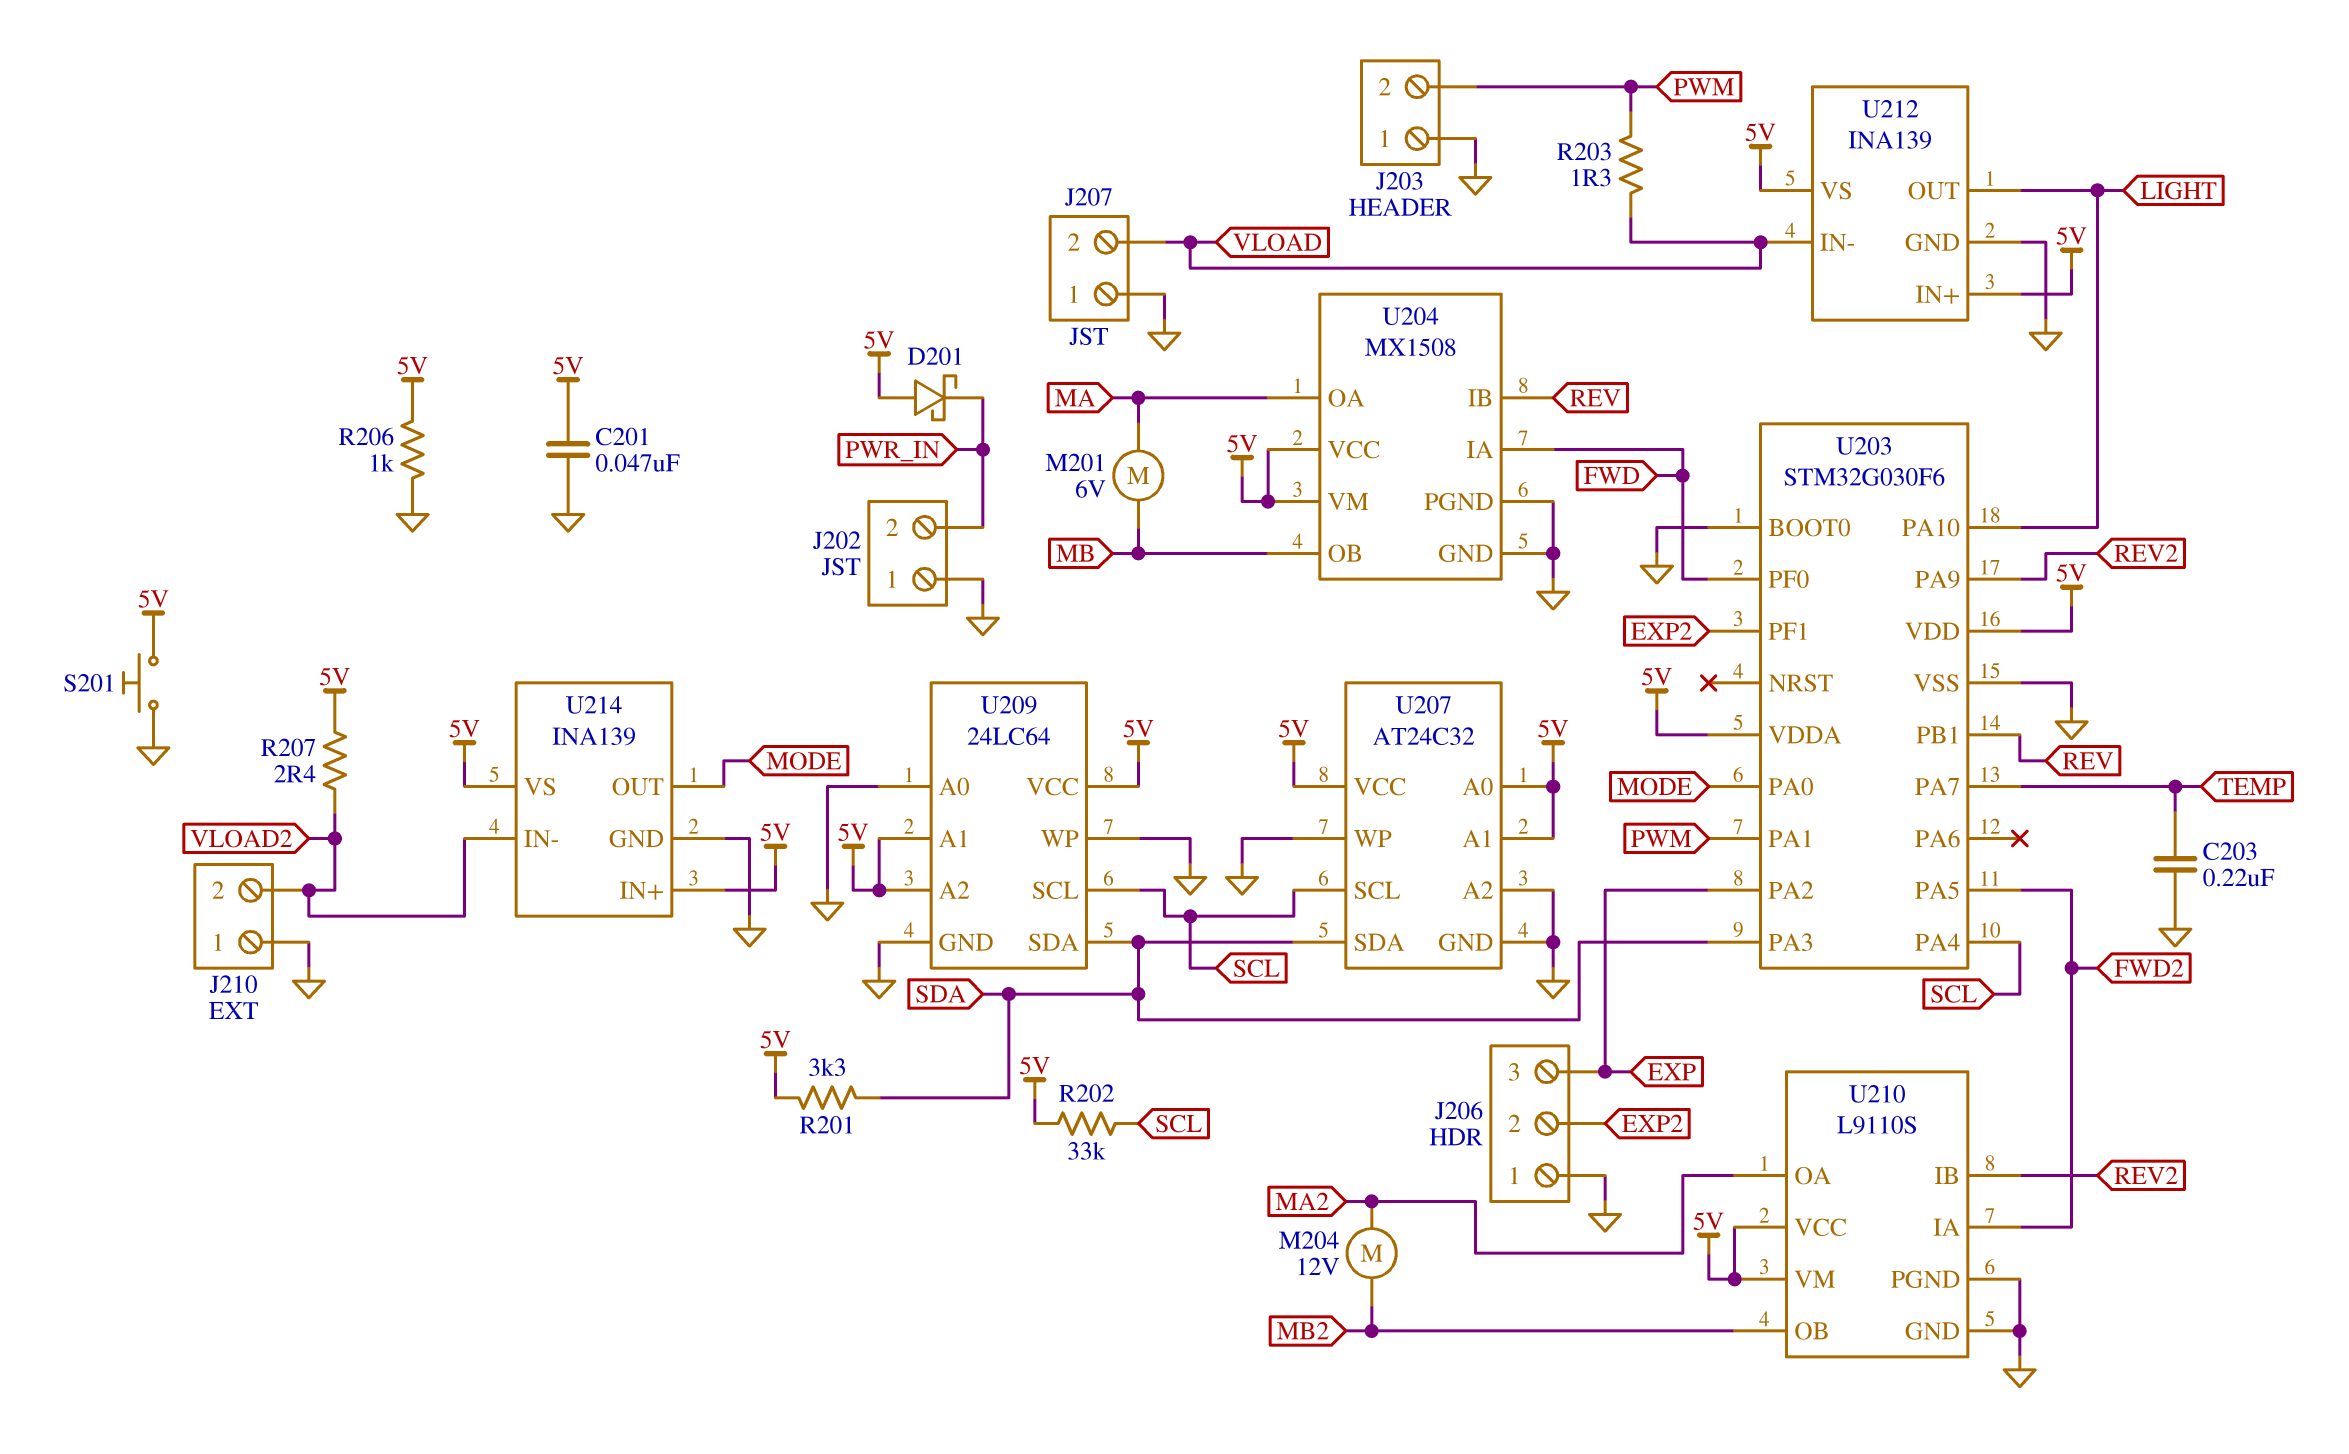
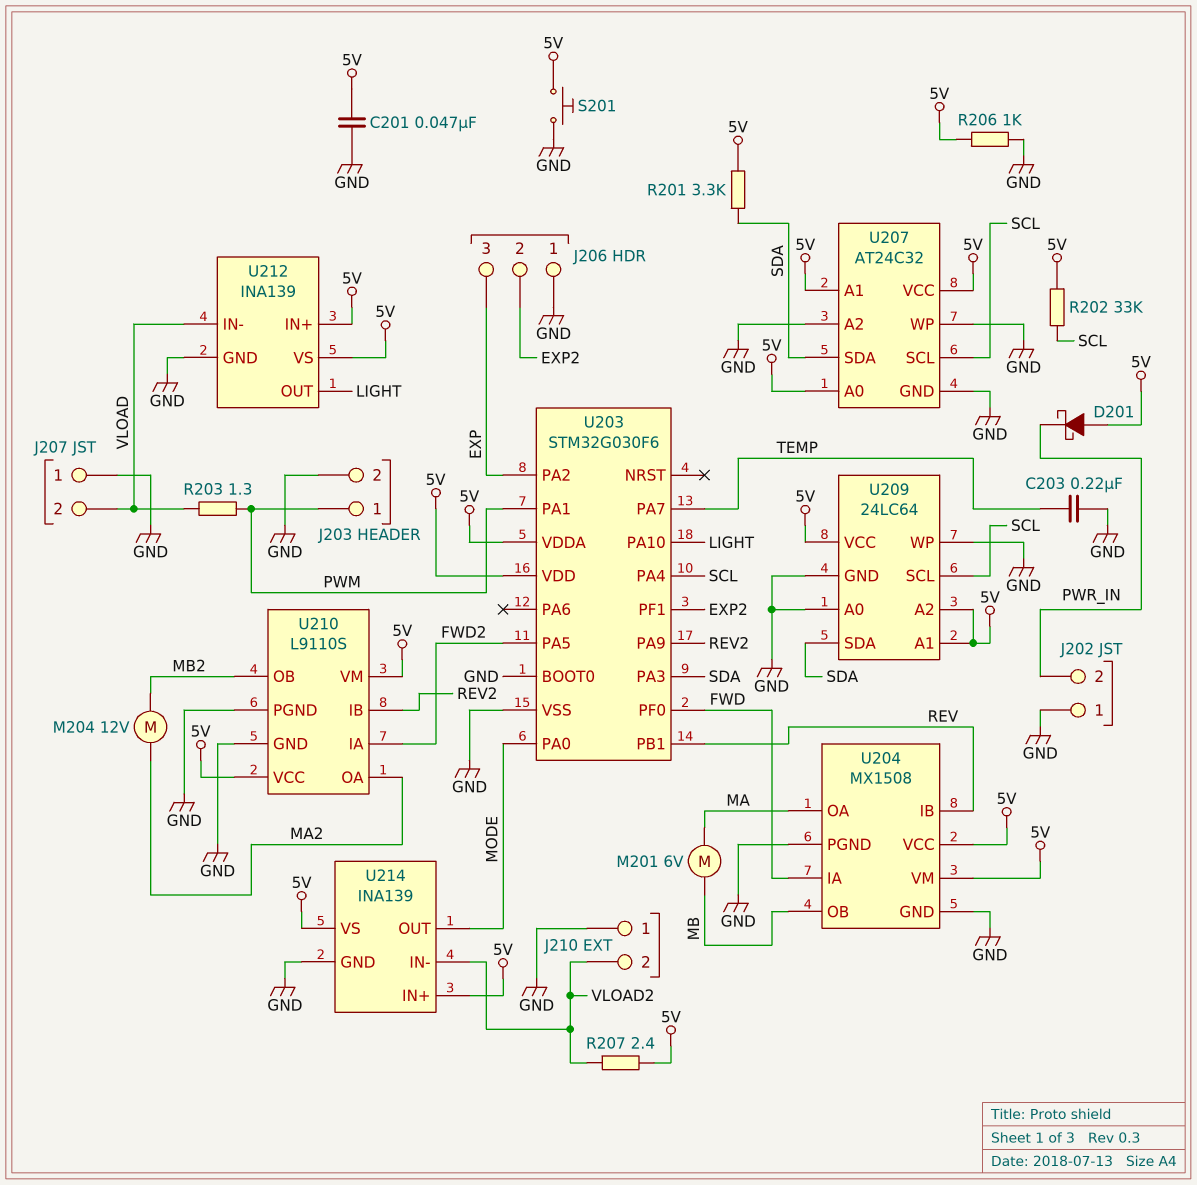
J203 pin 1: GND -> PWM
J203 pin 2: PWM -> GND

